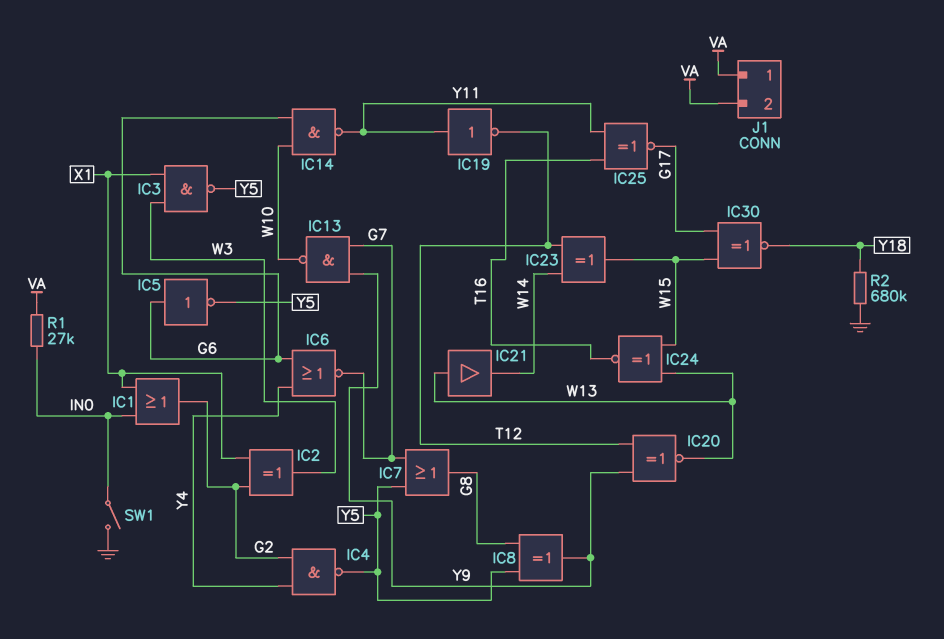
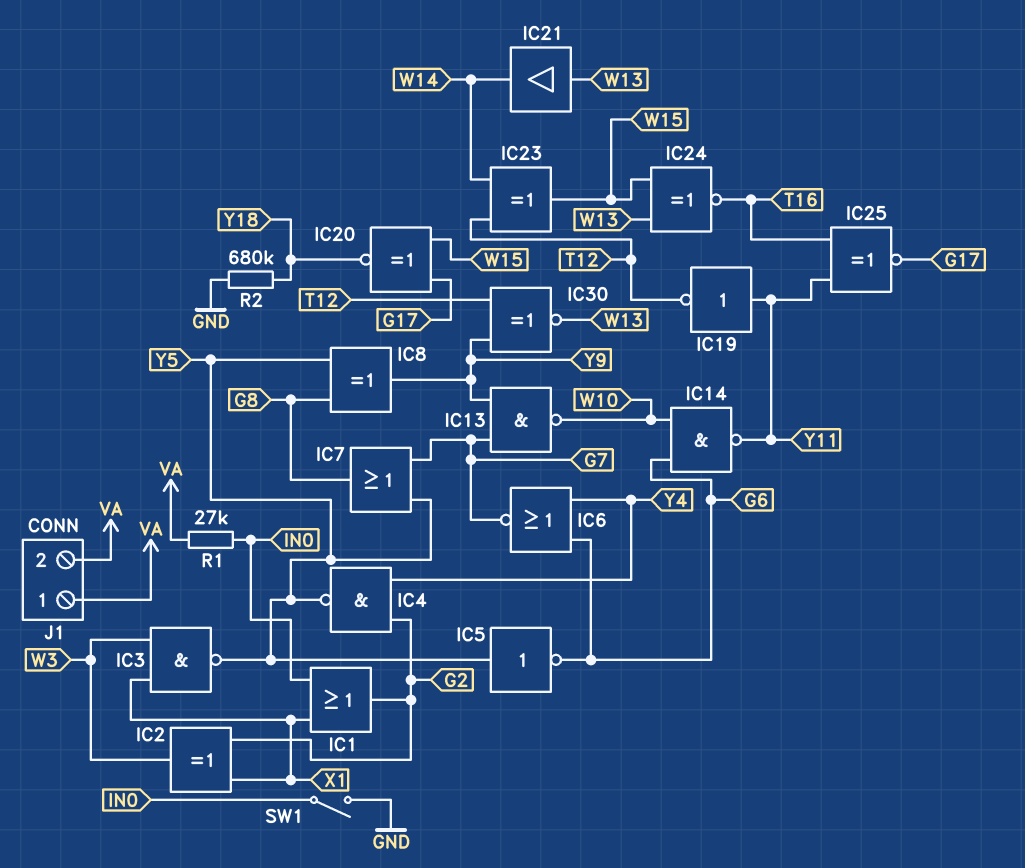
IC5: NOT (in G6, out Y5) -> NOT (in Y5, out G6)
IC20: XNOR (in T12, in Y9, out W13) -> XNOR (in G17, in W15, out Y18)
IC30: XNOR (in G17, in W15, out Y18) -> XNOR (in T12, in Y9, out W13)

